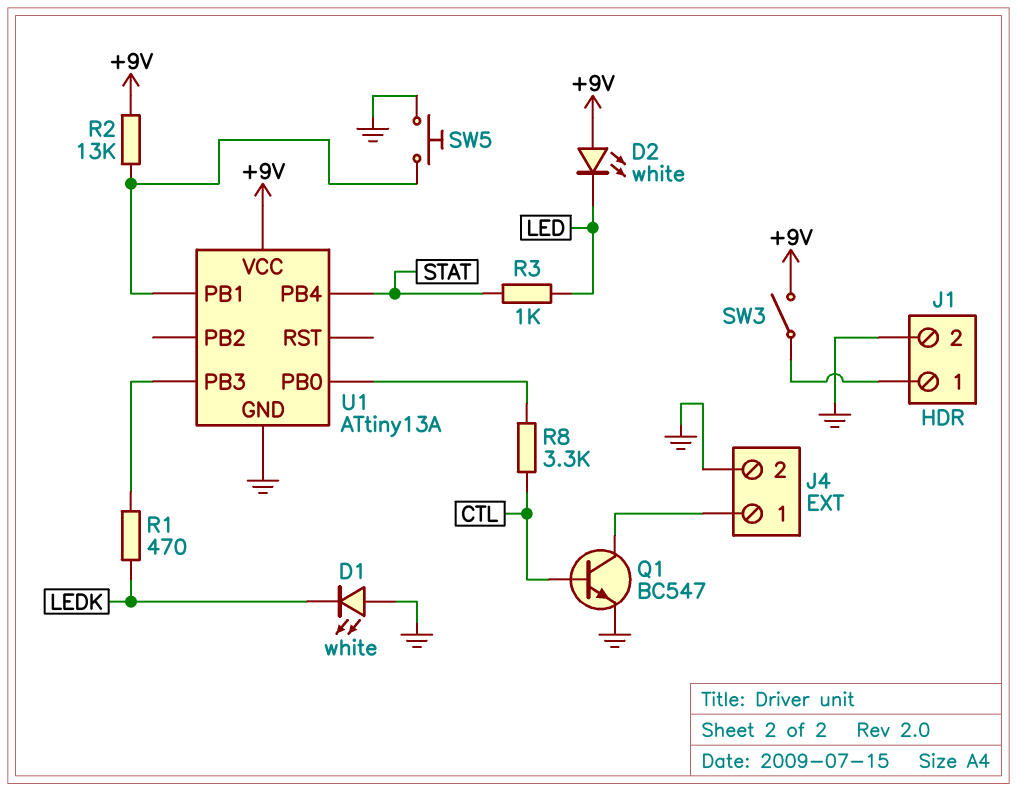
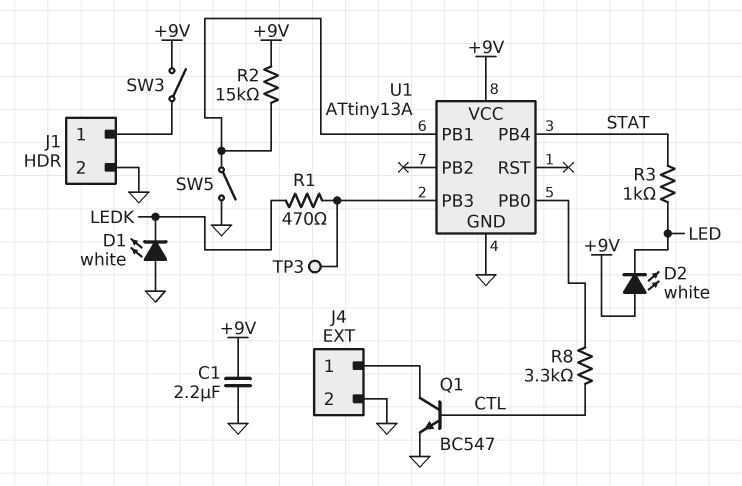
C1: none -> 2.2uF (+9V, GND)
R2: 13k (+9V, U1/PB1) -> 15k (+9V, U1/PB1)
SW5: button (GND, U1/PB1) -> switch (GND, U1/PB1)
TP3: none -> test point (U1/PB3)

